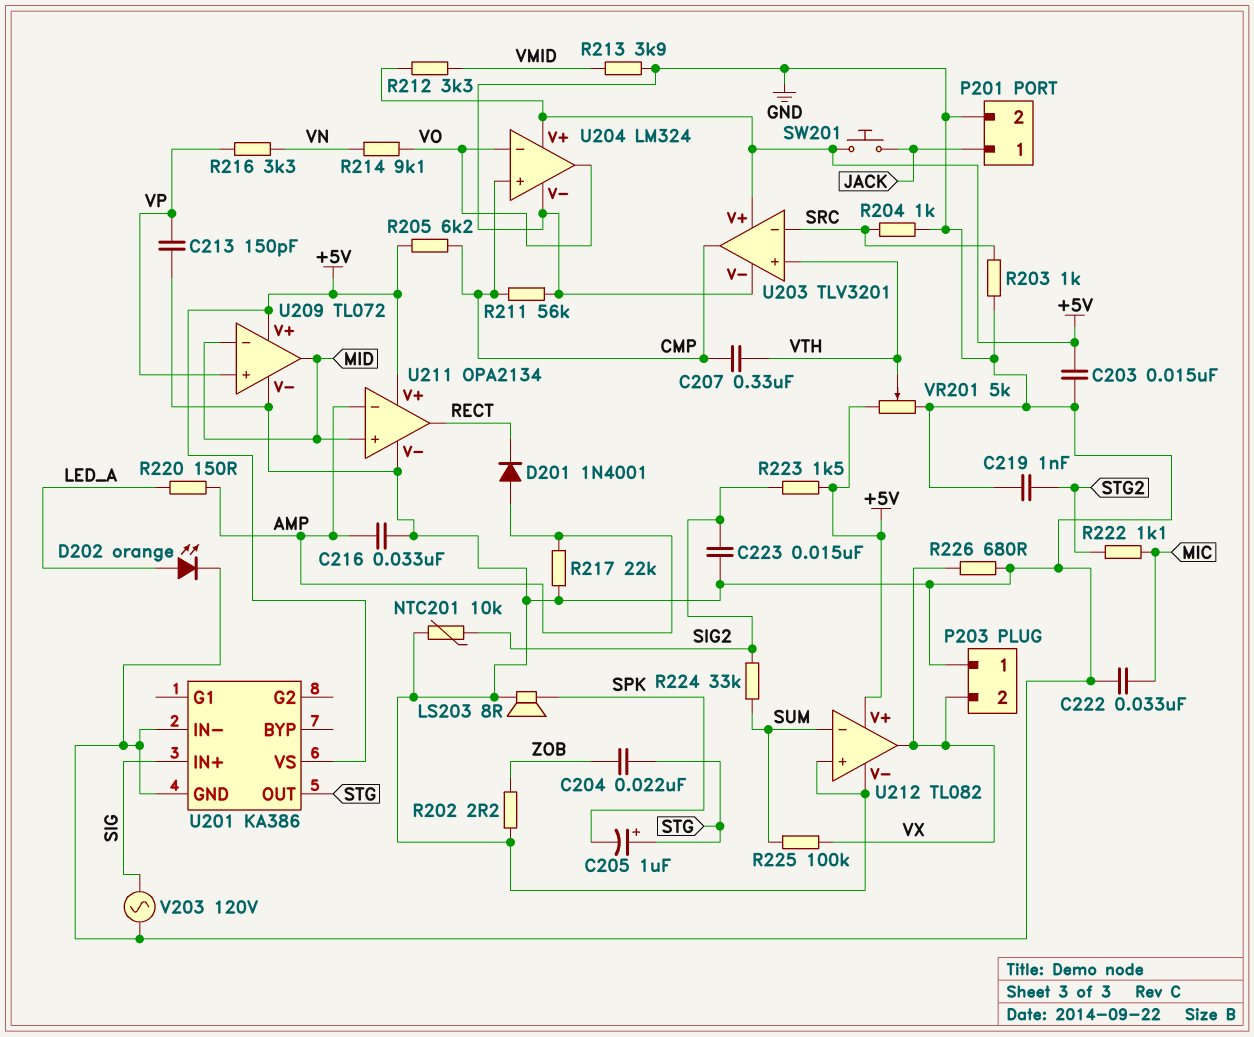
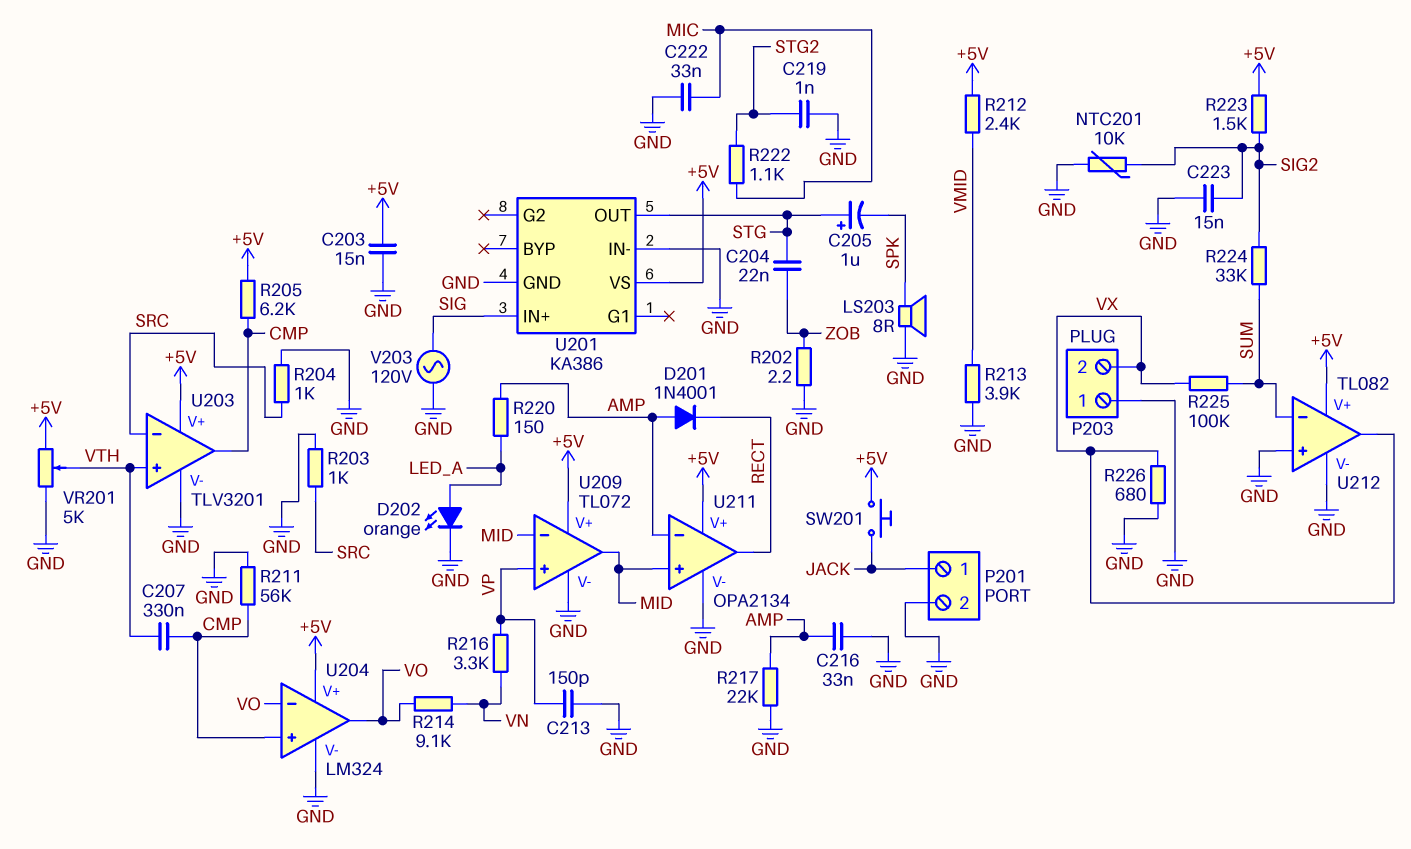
R212: 3.3k (+5V, VMID) -> 2.4k (+5V, VMID)

